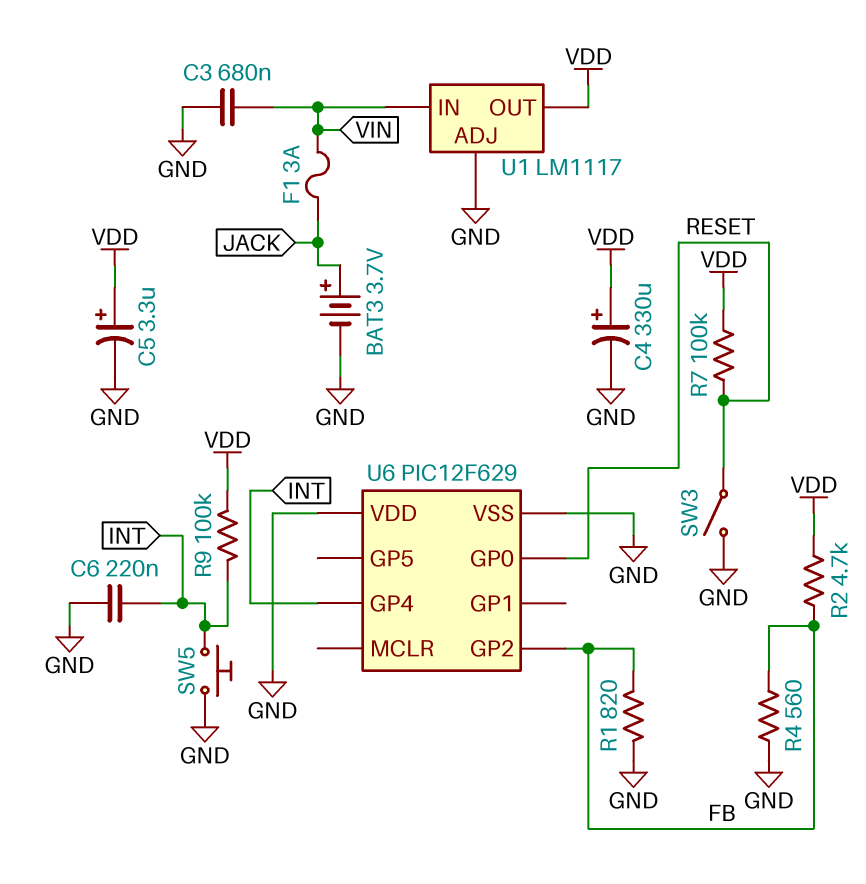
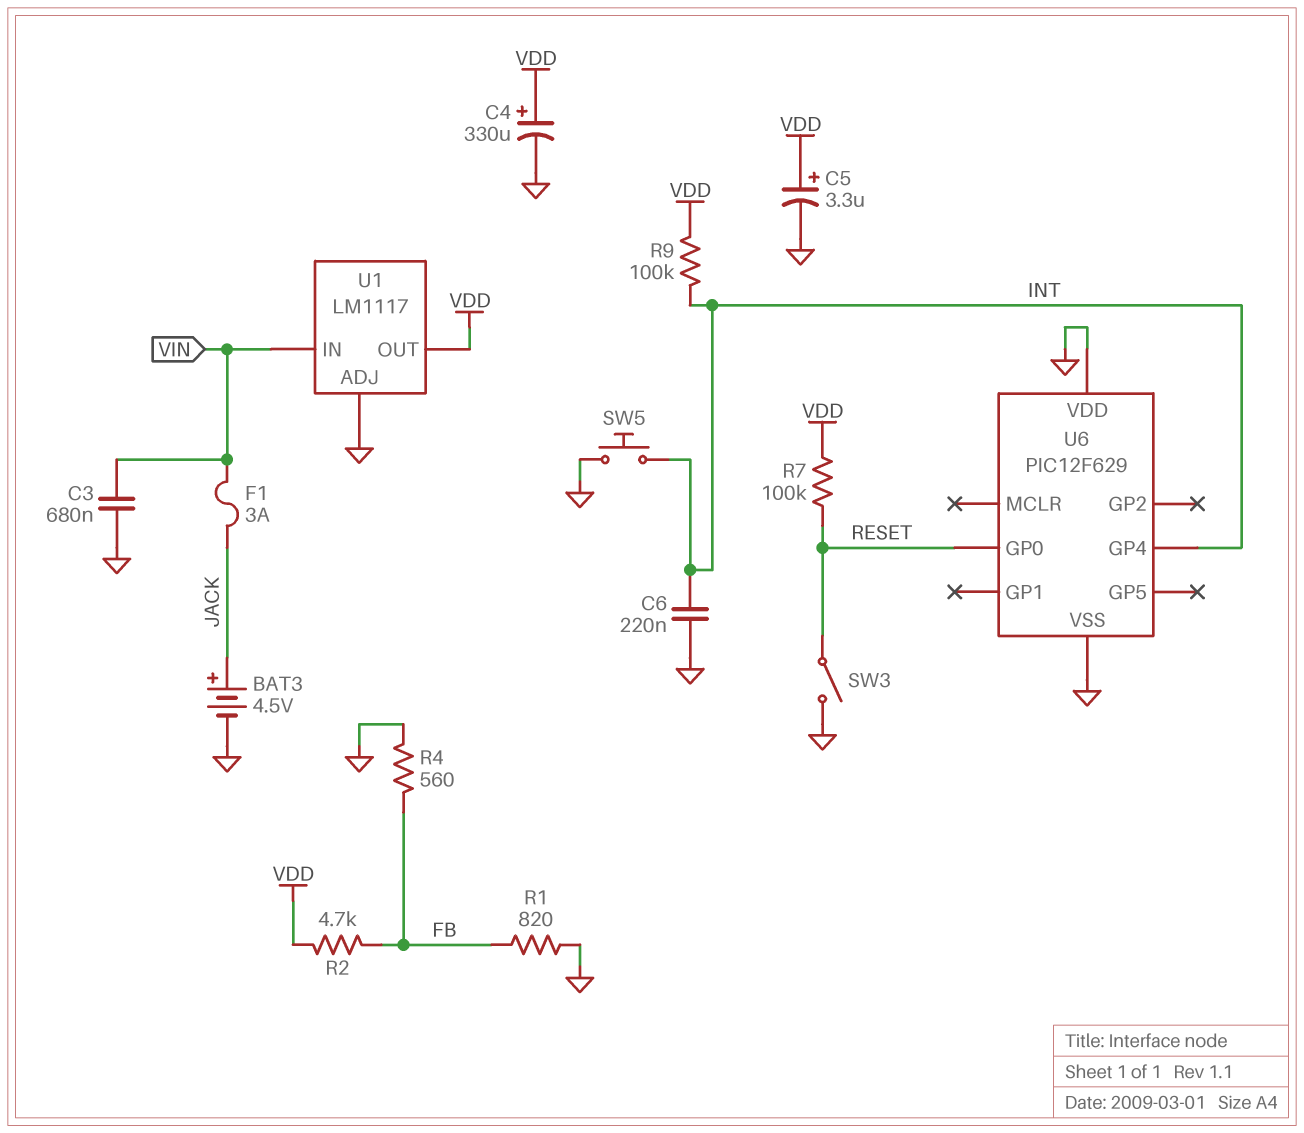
BAT3: 3.7V (plus JACK, minus GND) -> 4.5V (plus JACK, minus GND)
U6 pin GP2: FB -> none

